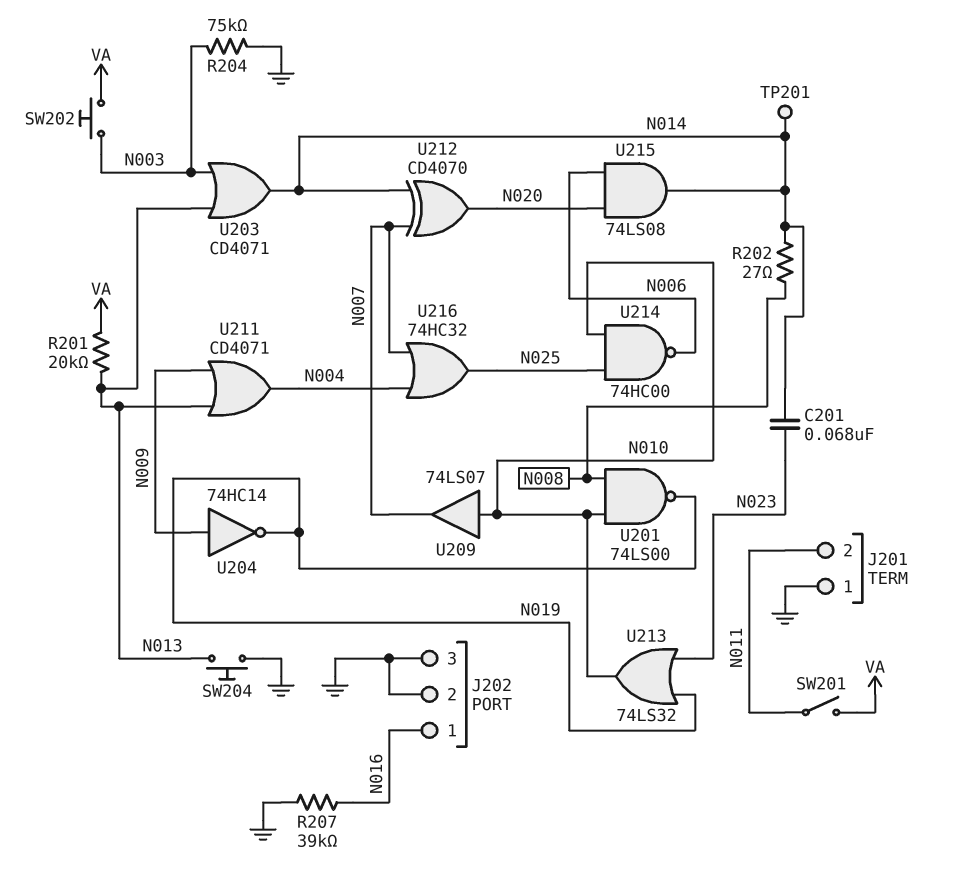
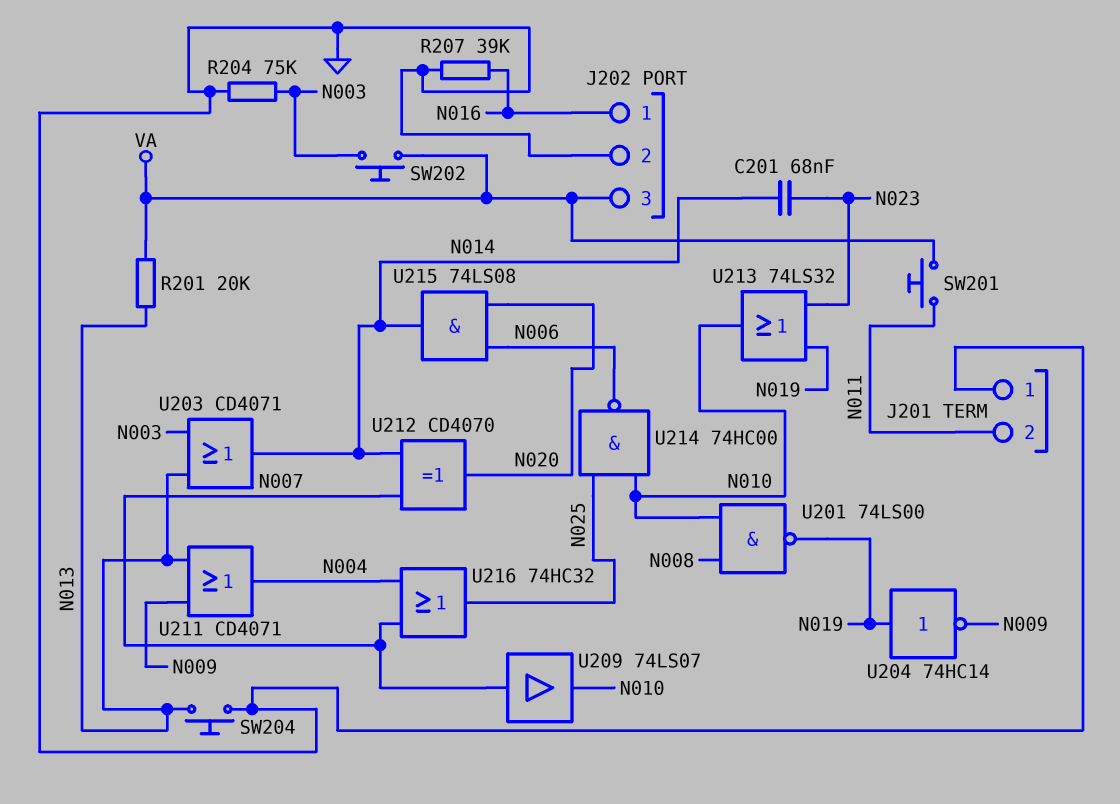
J202 pin 3: GND -> VA
R202: 27 (N008, N014) -> none
SW201: switch (N011, VA) -> button (N011, VA)
TP201: test point (N014) -> none
U204: NOT 74HC14 (in N009, out N019) -> NOT 74HC14 (in N019, out N009)
U209: buffer 74LS07 (in N010, out N007) -> buffer 74LS07 (in N007, out N010)

